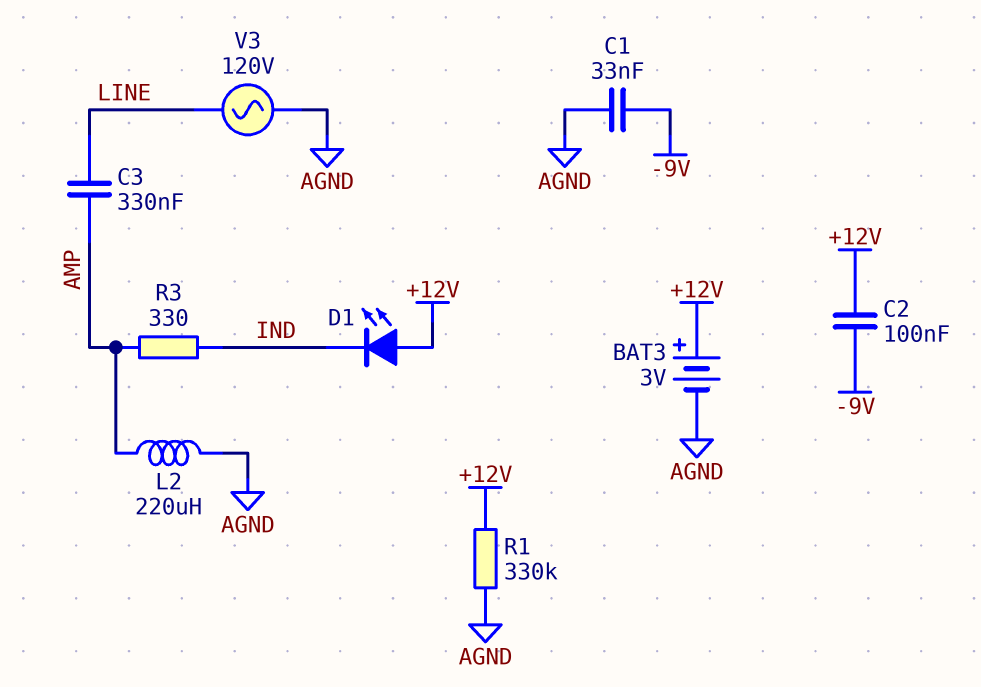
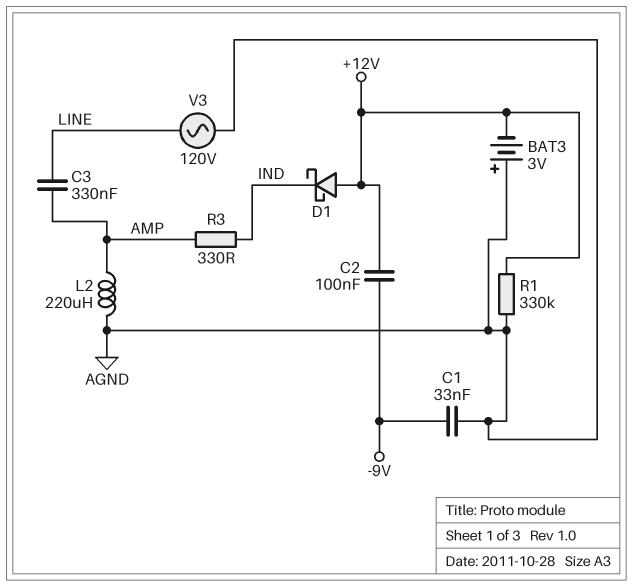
BAT3: 3V (plus +12V, minus AGND) -> 3V (plus AGND, minus +12V)
D1: LED (A +12V, K IND) -> schottky (A +12V, K IND)

